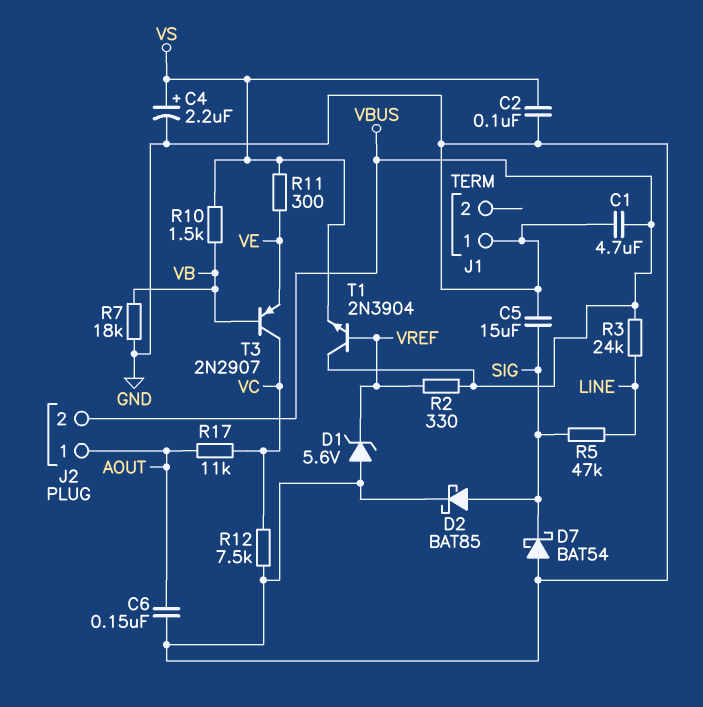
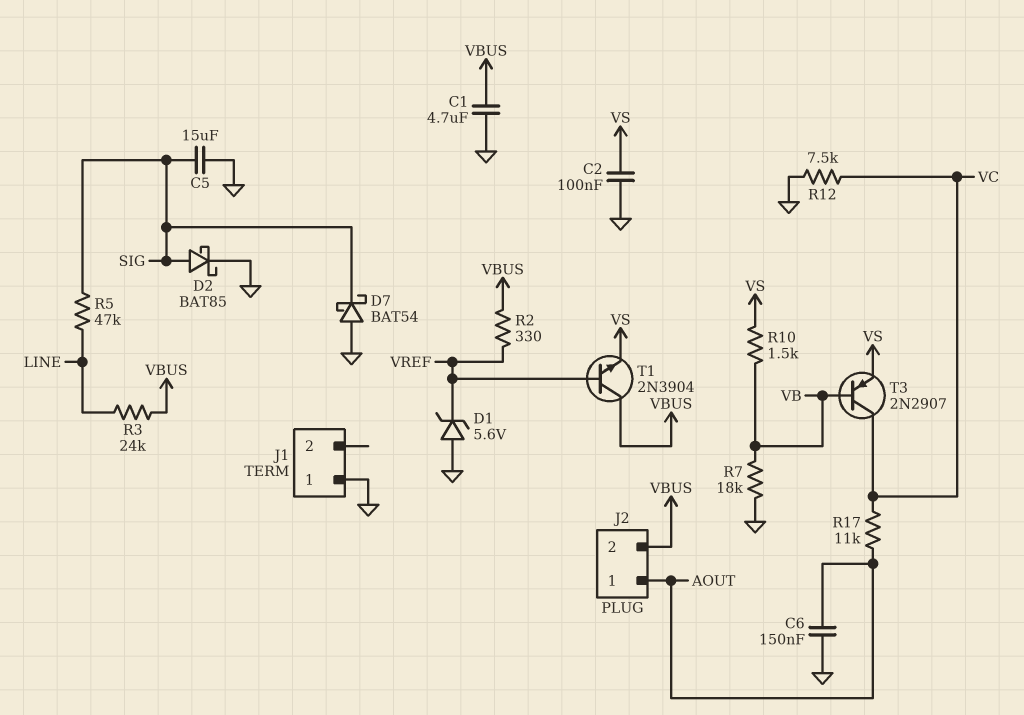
C4: 2.2uF (plus VS, minus GND) -> none
R11: 300 (VE, VS) -> none
T3: PNP 2N2907 (B VB, C VC, E VE) -> PNP 2N2907 (B VB, C VC, E VS)

